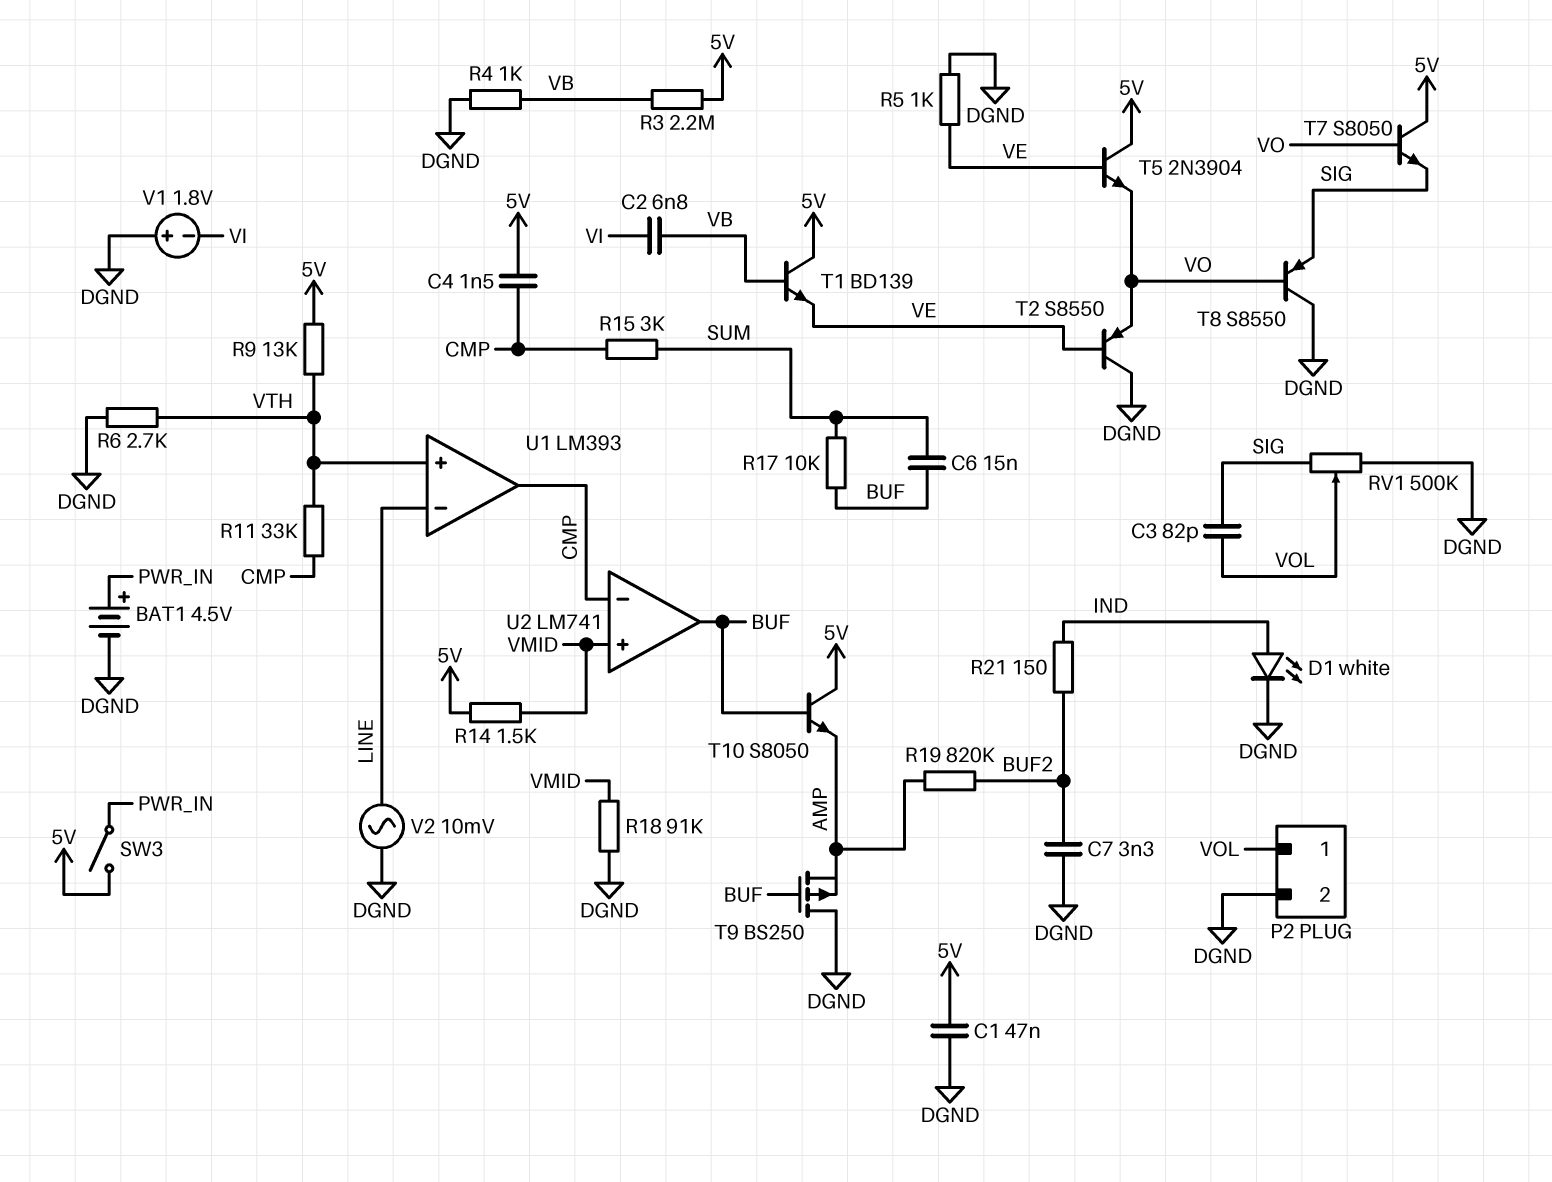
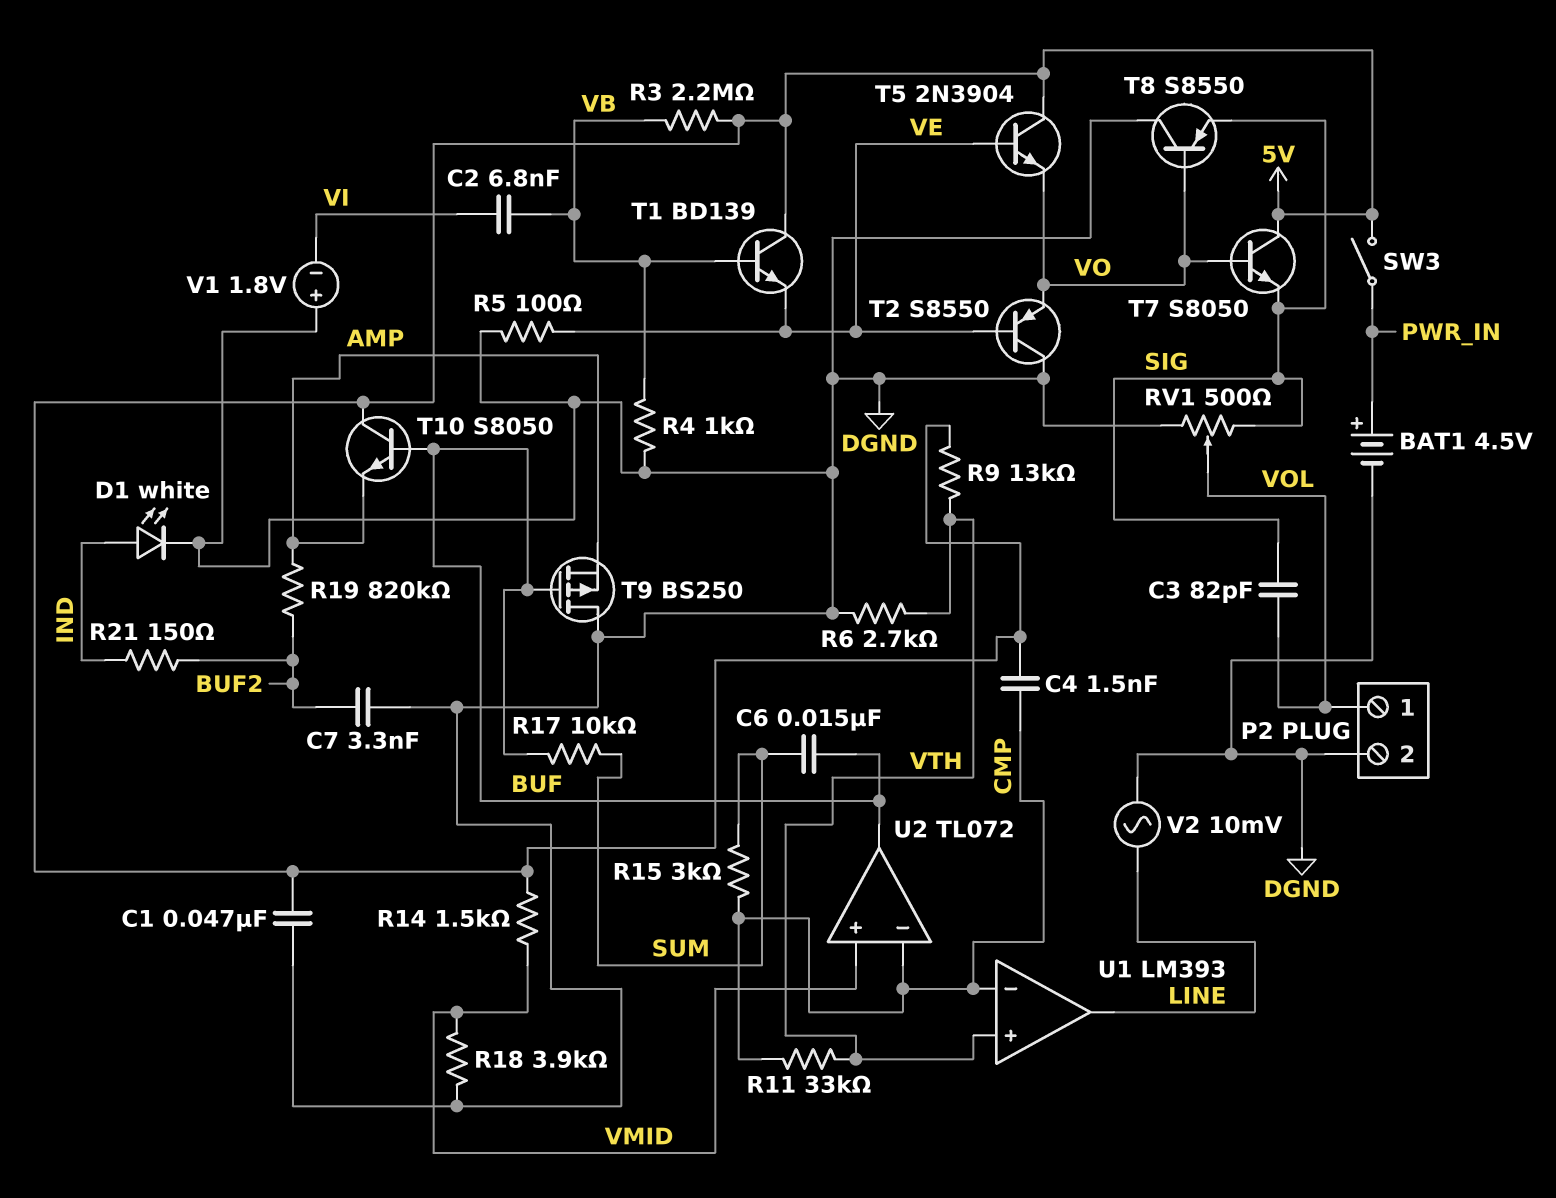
R5: 1k (DGND, VE) -> 100 (DGND, VE)
R18: 91k (DGND, VMID) -> 3.9k (DGND, VMID)
RV1: 500k (DGND, SIG, wiper VOL) -> 500 (DGND, SIG, wiper VOL)
U1 pin in-: LINE -> CMP
U1 pin out: CMP -> LINE
U2: LM741 -> TL072

